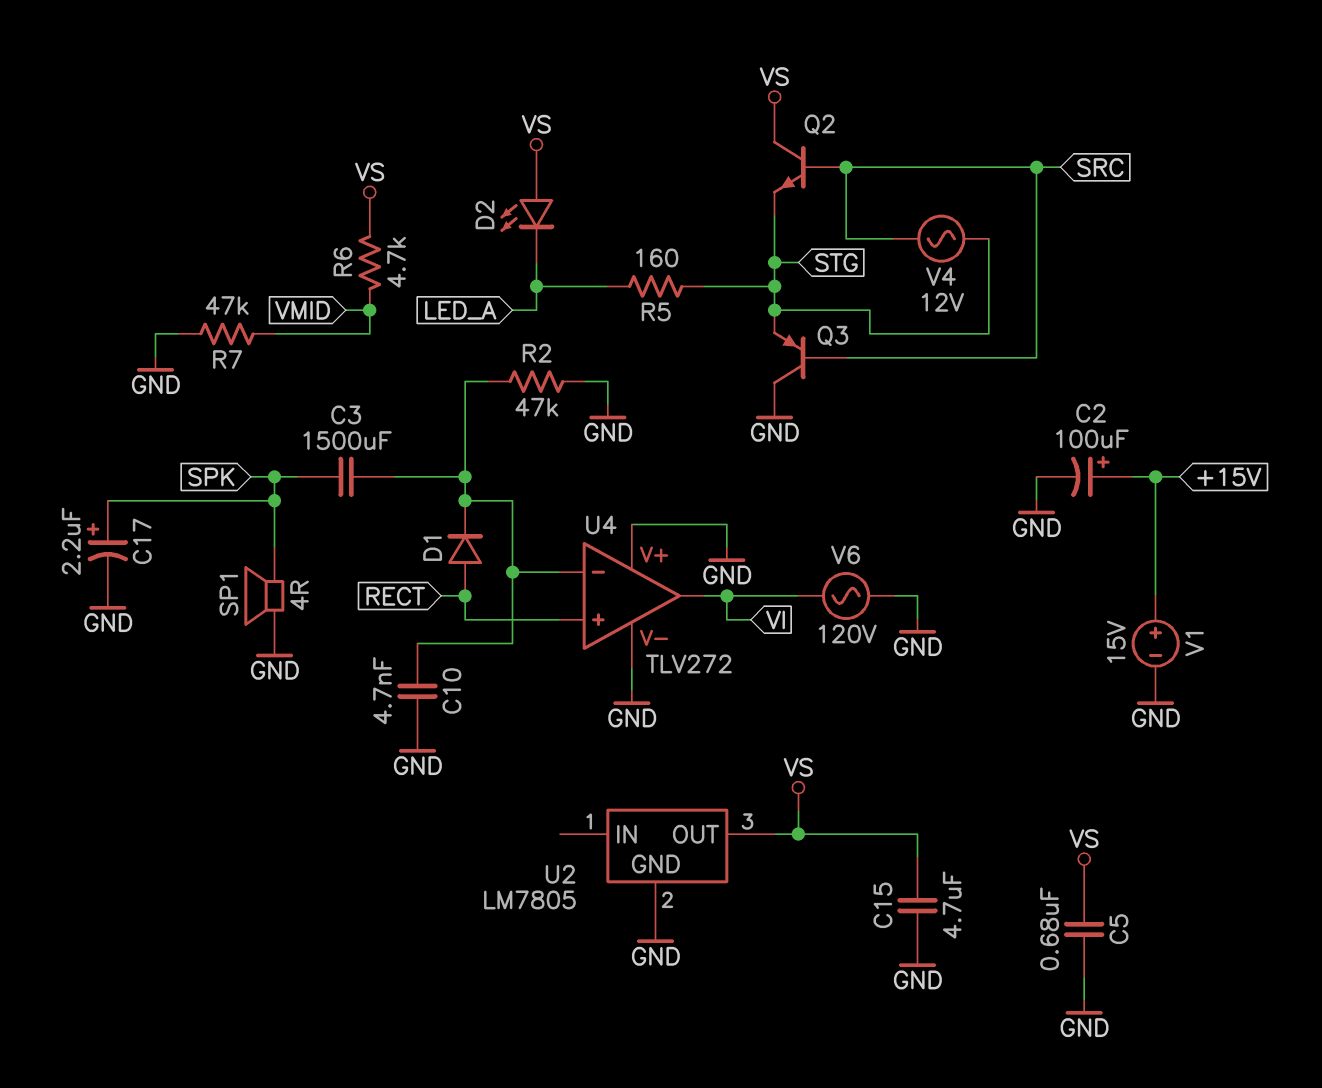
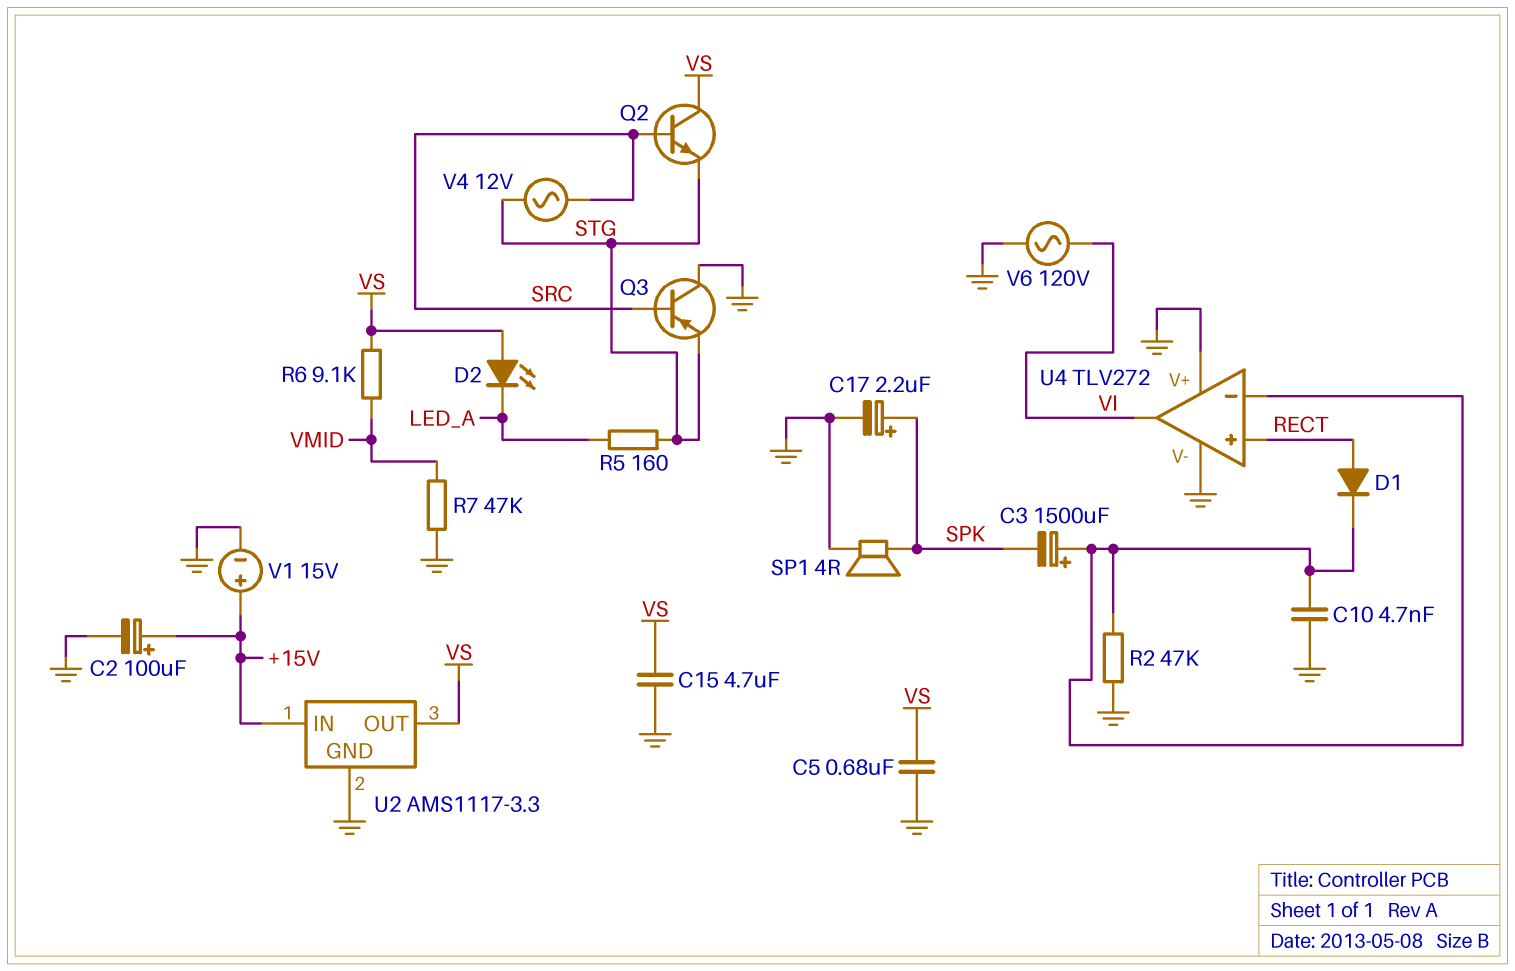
C3: 1500uF (SPK, U4/in-) -> 1500uF (plus U4/in-, minus SPK)
R6: 4.7k (VMID, VS) -> 9.1k (VMID, VS)
U2: LM7805 -> AMS1117-3.3
U2 pin IN: none -> +15V

